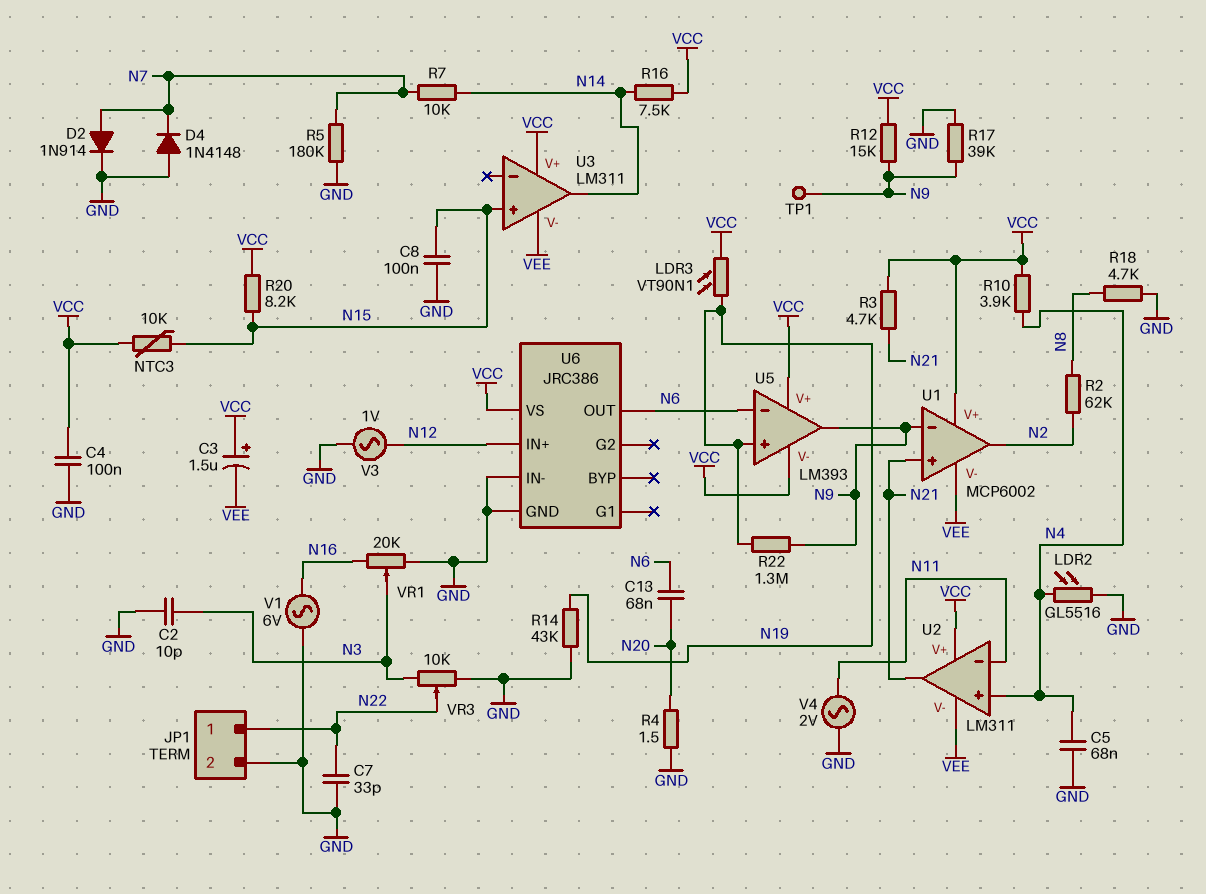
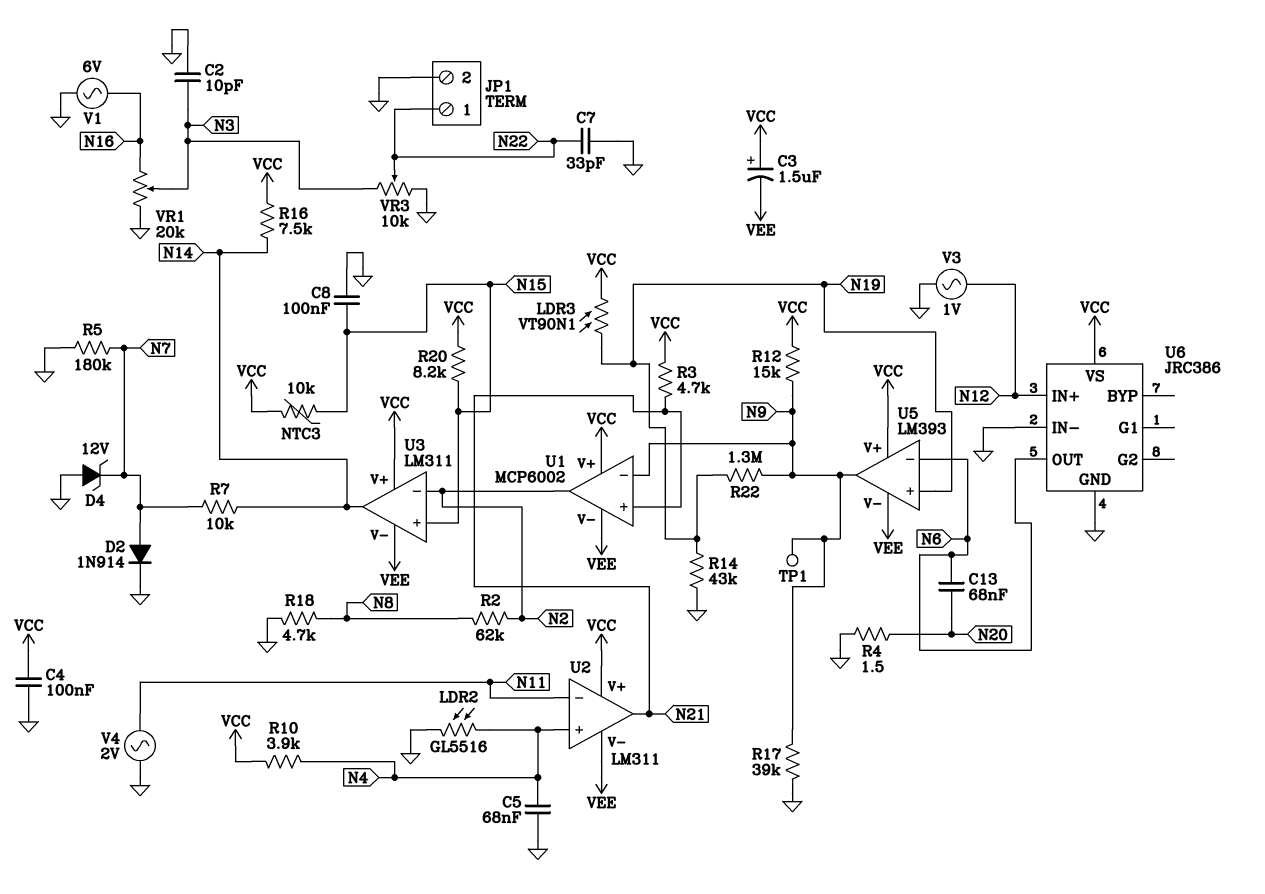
D4: diode 1N4148 (A GND, K N7) -> zener 12V (A GND, K N7)
U3 pin in-: none -> N2
U5 pin V-: VCC -> VEE

